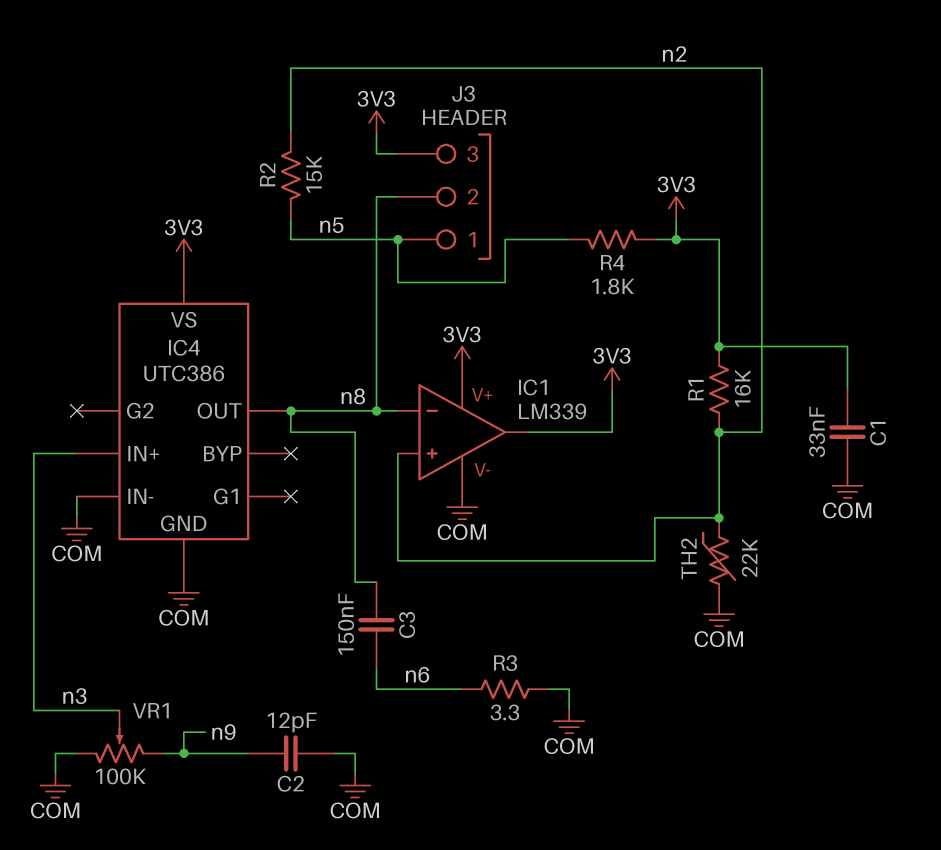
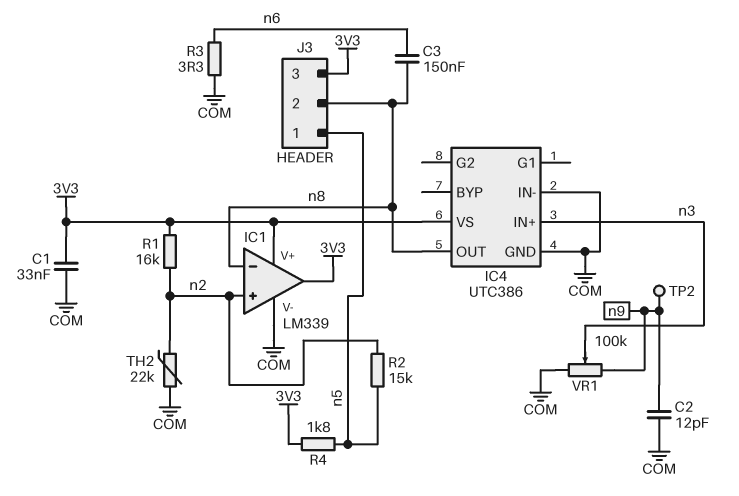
TP2: none -> test point (n9)

